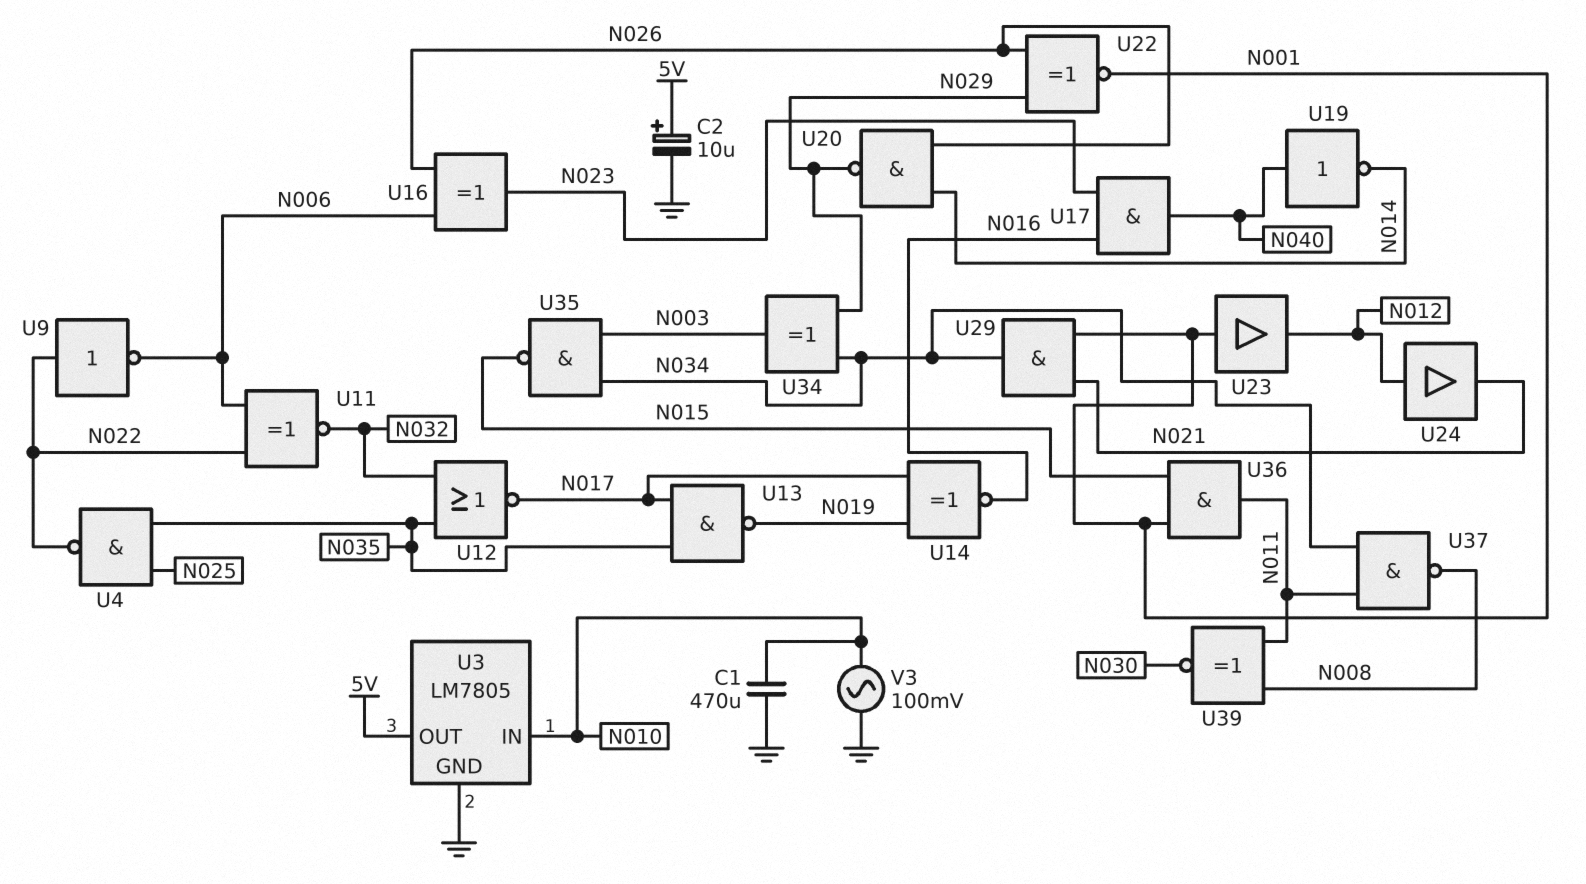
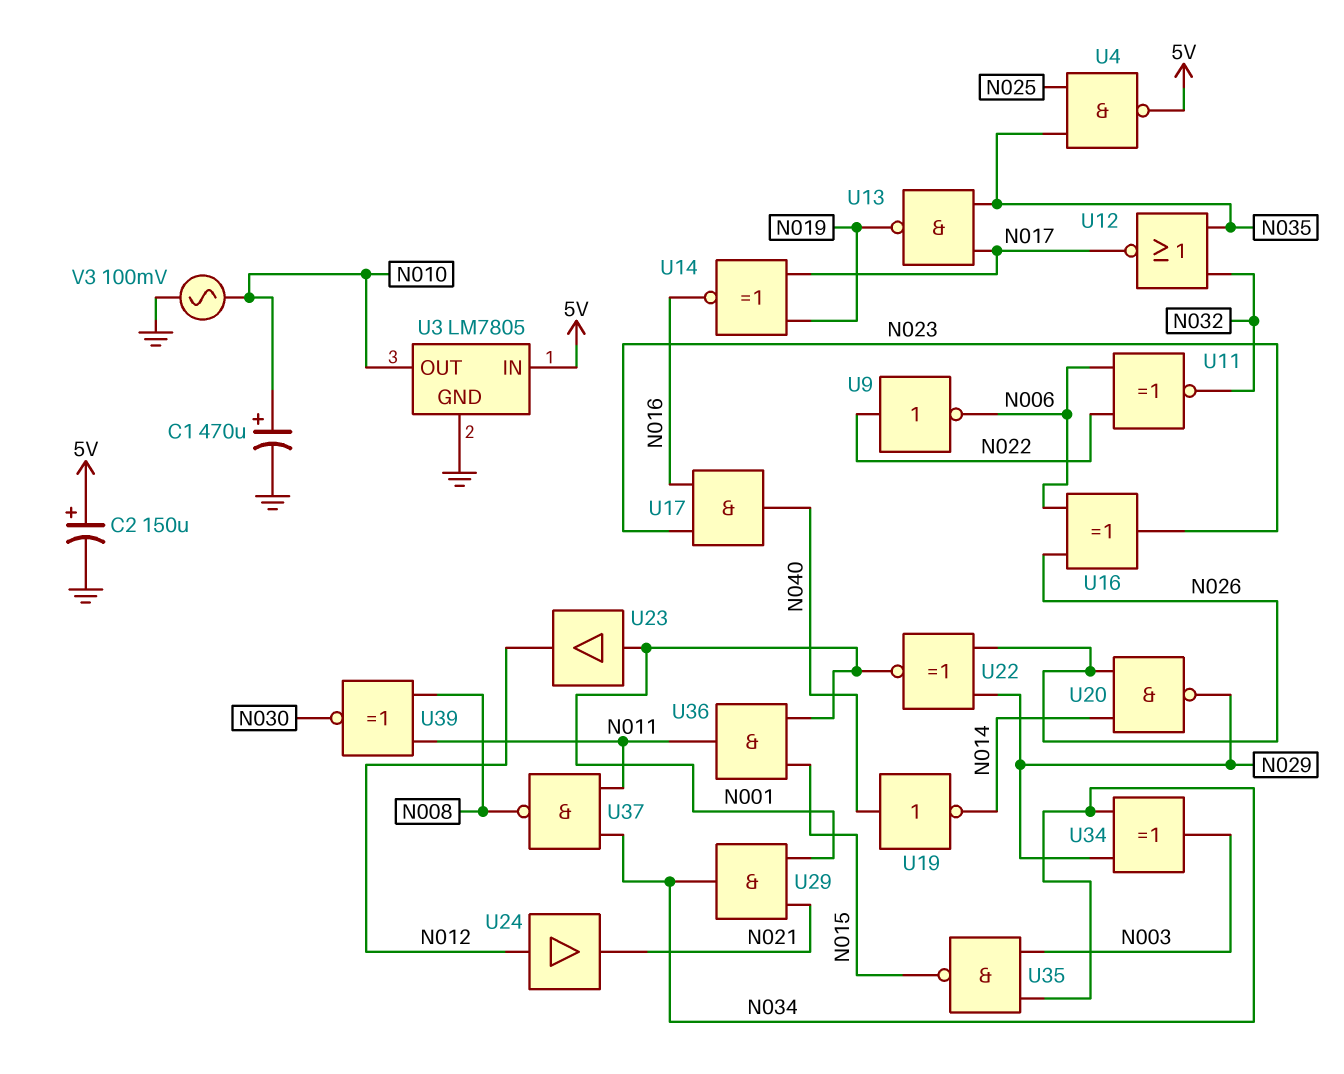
C1: 470uF (GND, N010) -> 470uF (plus N010, minus GND)
C2: 10uF (plus 5V, minus GND) -> 150uF (plus 5V, minus GND)
U3 pin IN: N010 -> 5V
U3 pin OUT: 5V -> N010
U4: NAND (in N025, in N035, out N022) -> NAND (in N025, in N035, out 5V)

